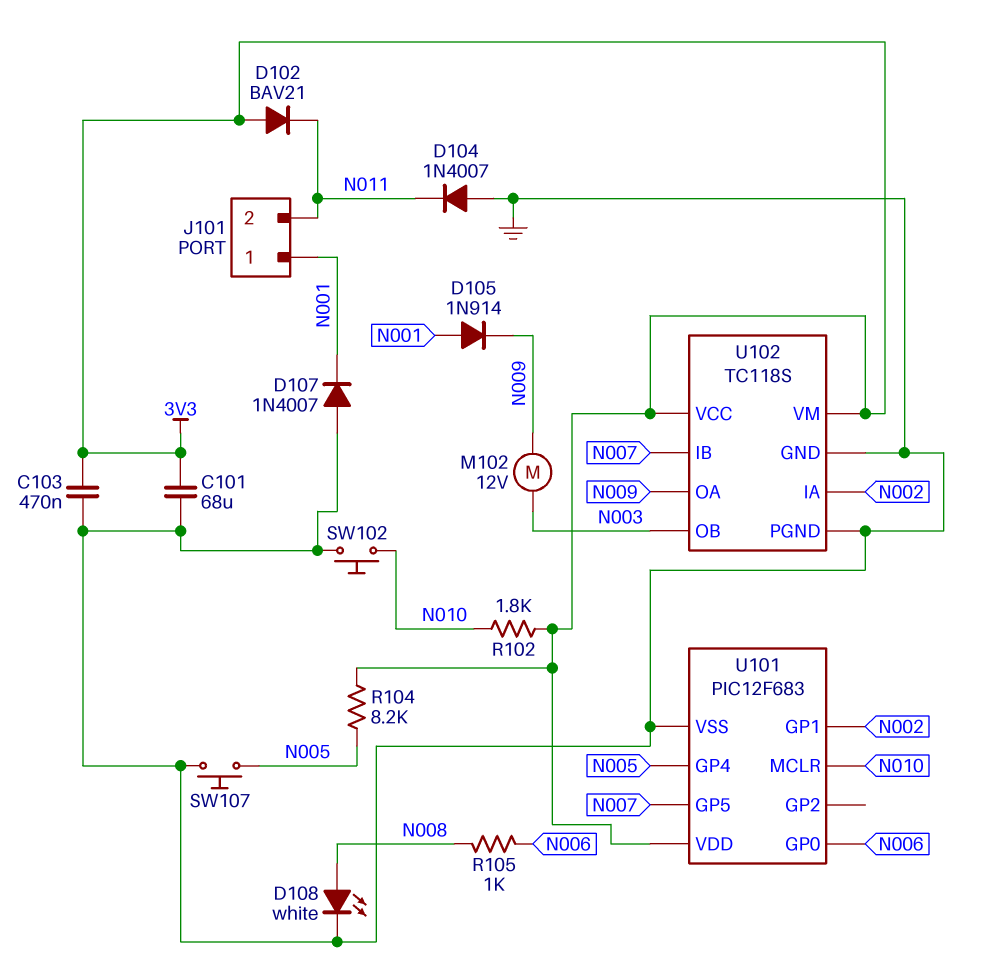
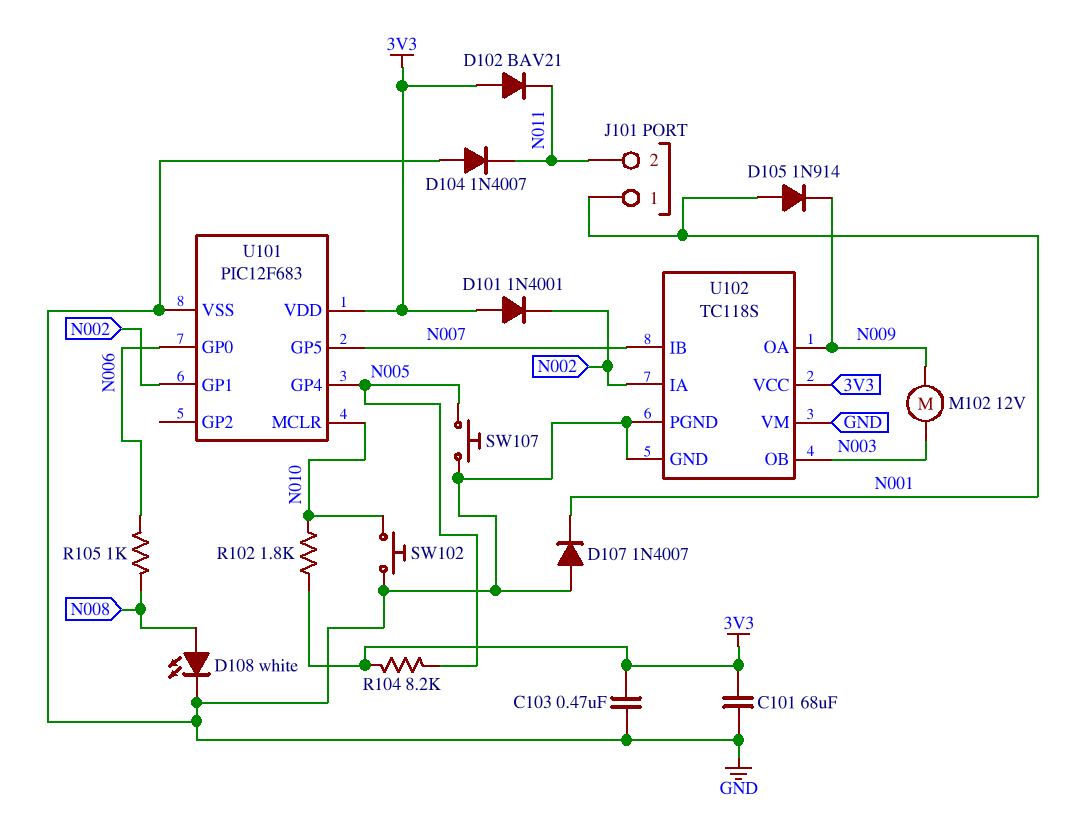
D101: none -> diode 1N4001 (A 3V3, K N002)
U102 pin VM: 3V3 -> GND

